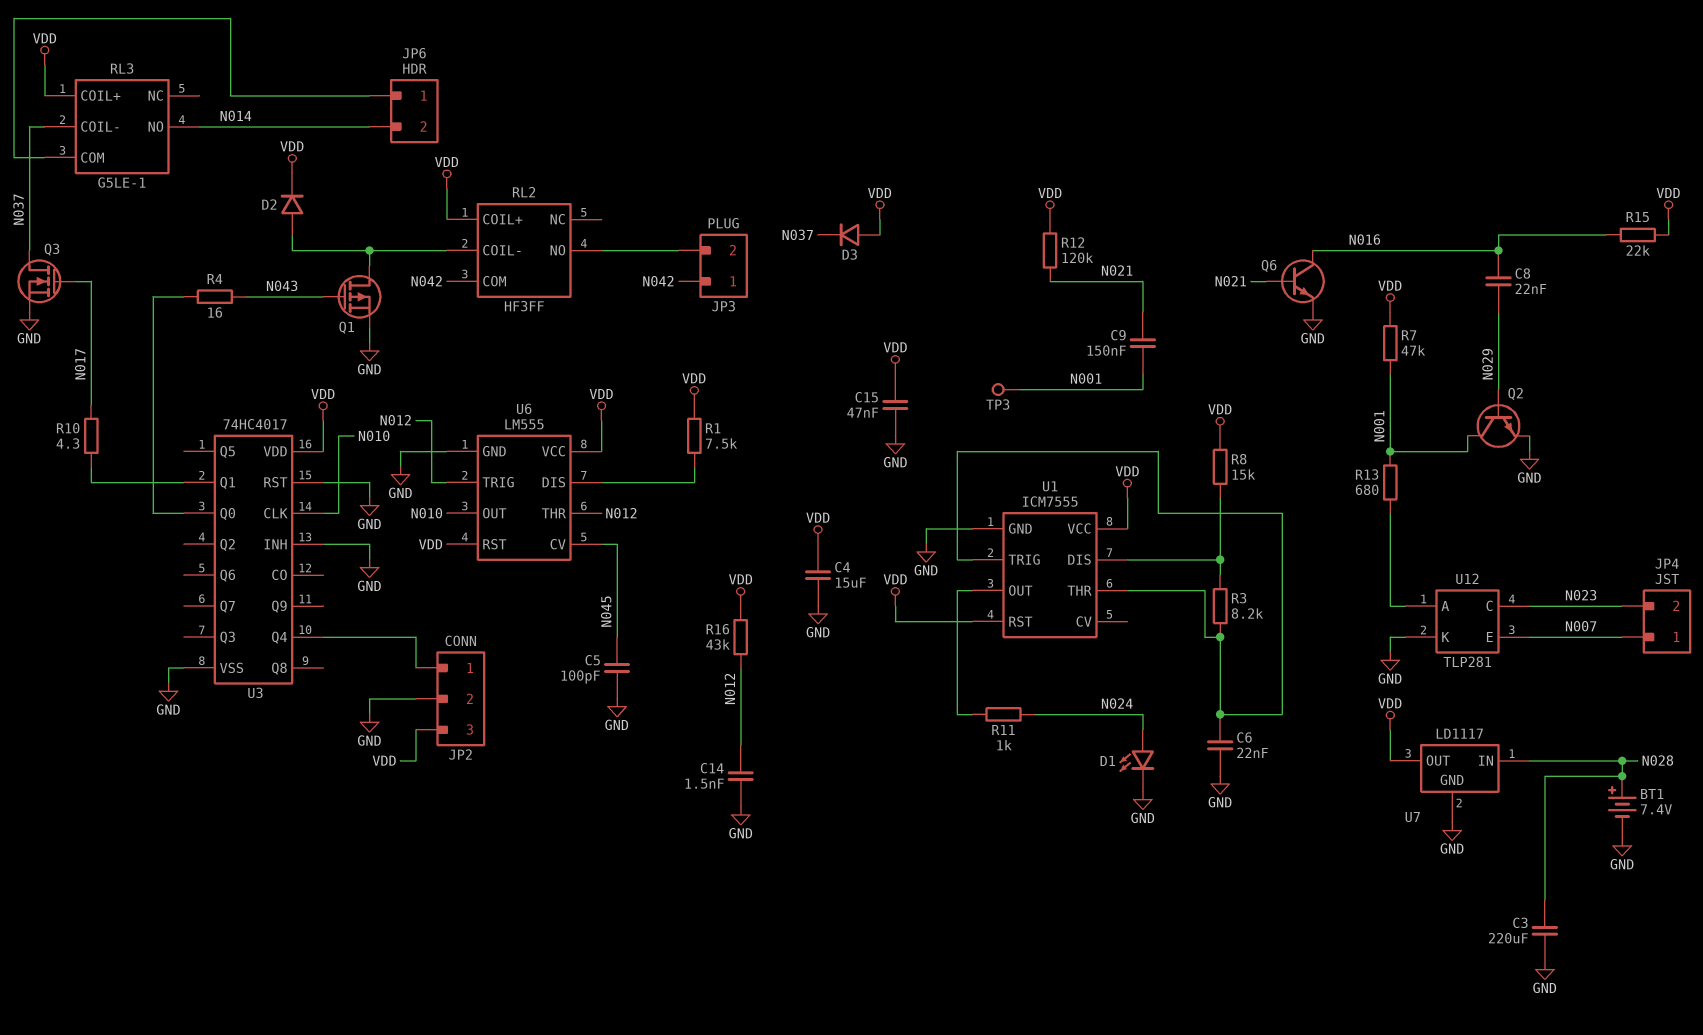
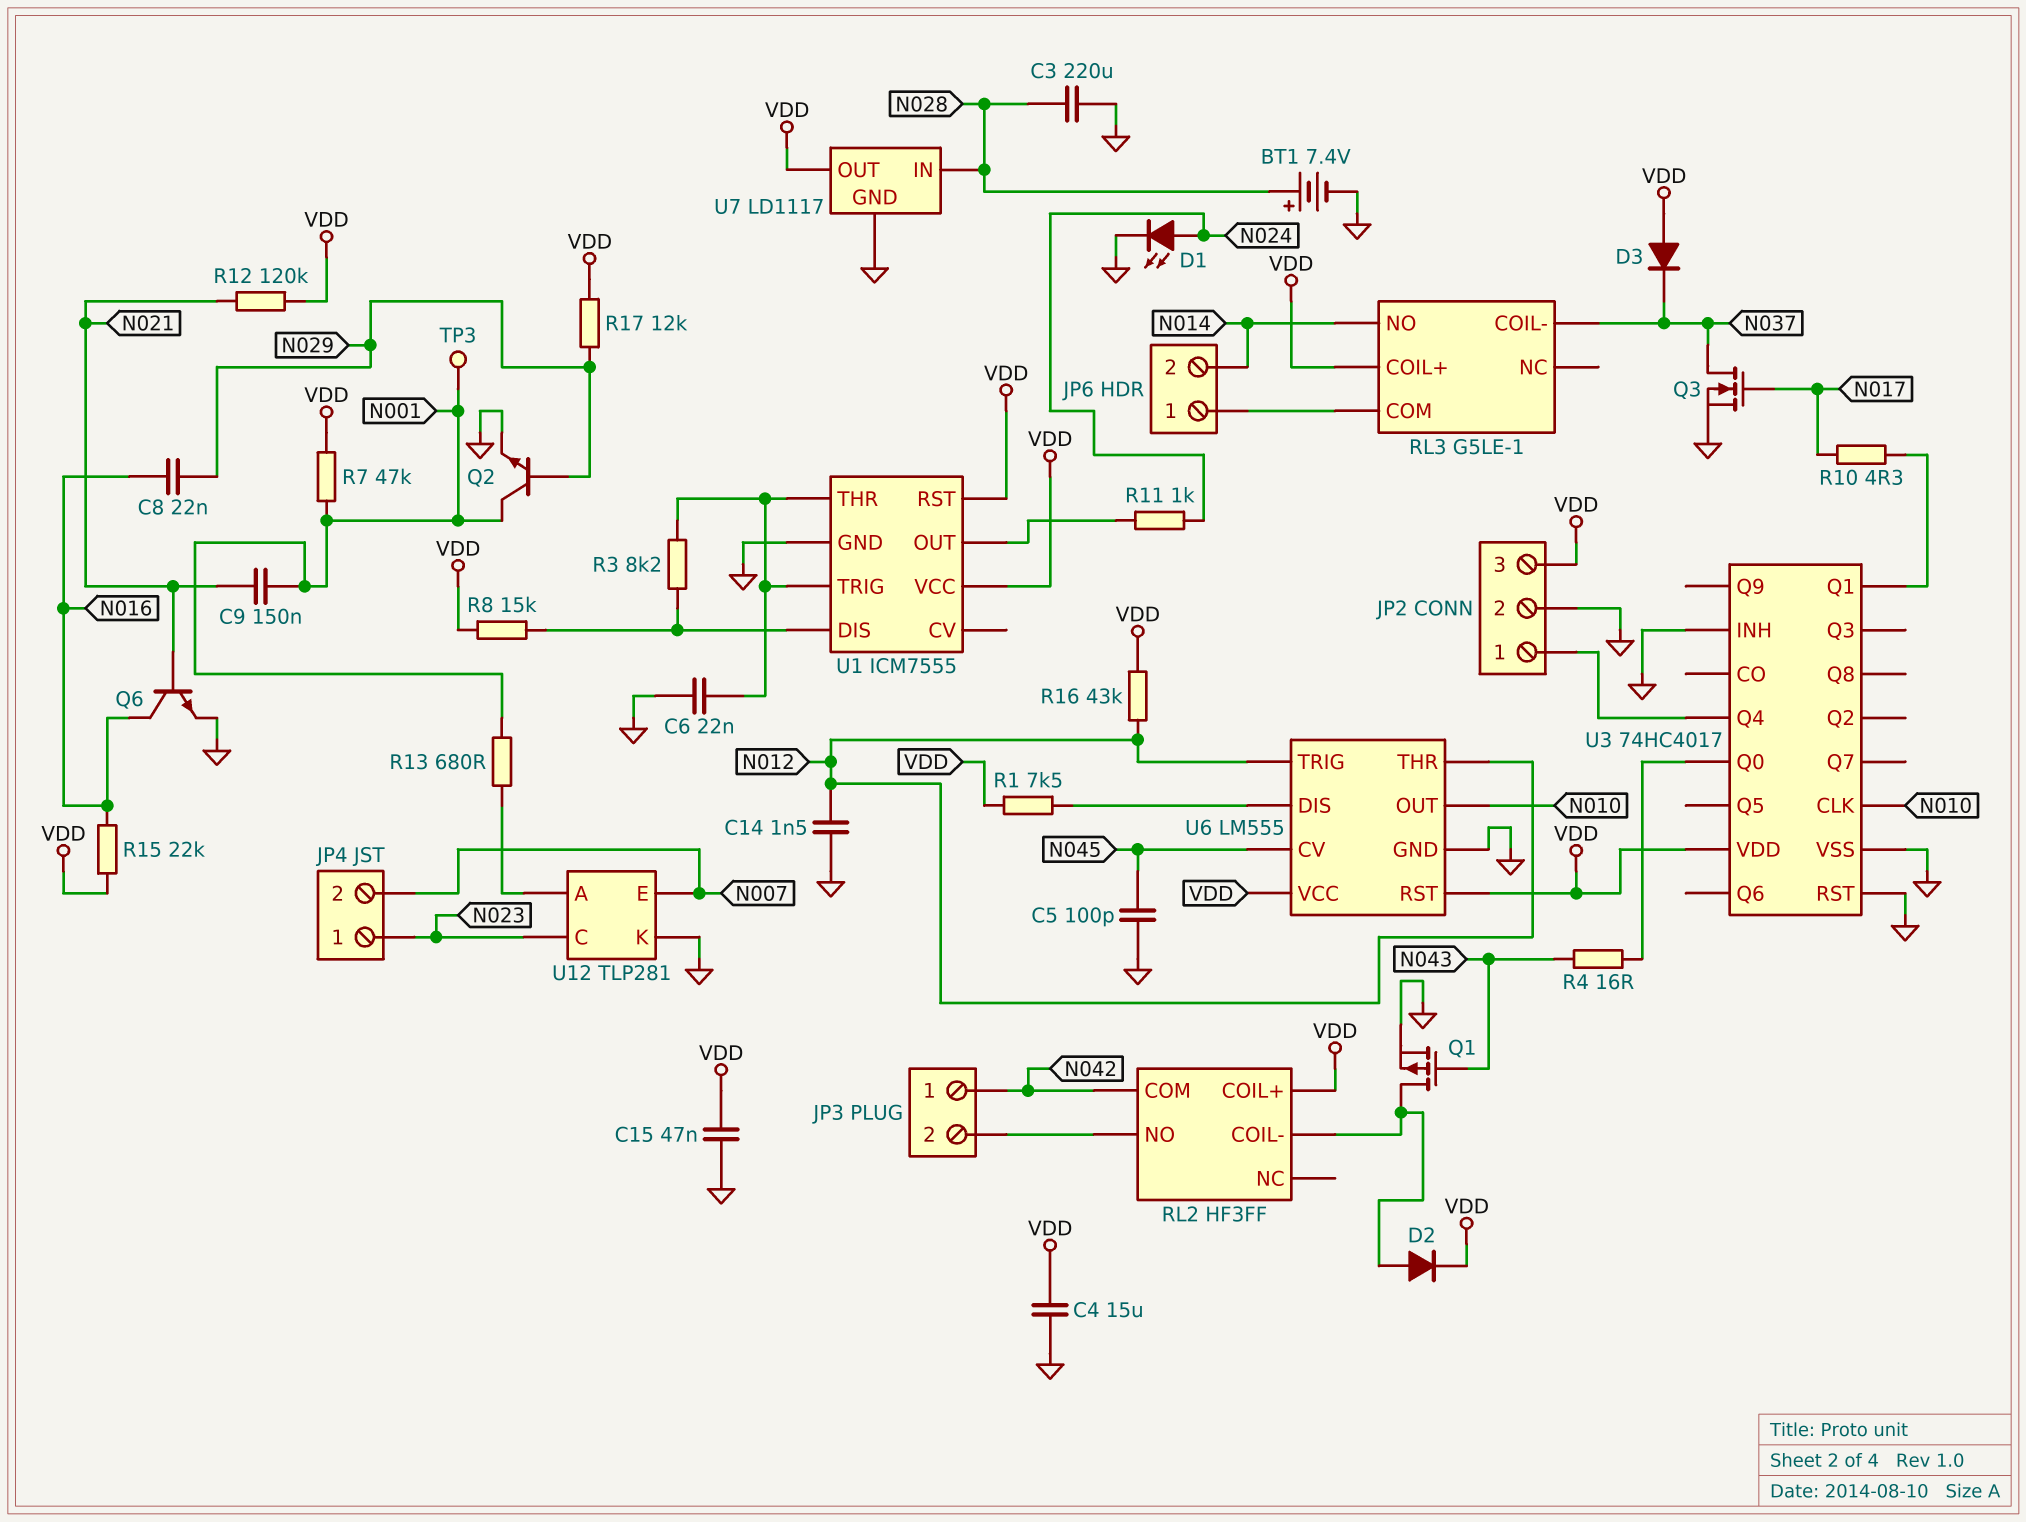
JP4 pin 1: N007 -> N023
JP4 pin 2: N023 -> N007
R17: none -> 12k (N029, VDD)

